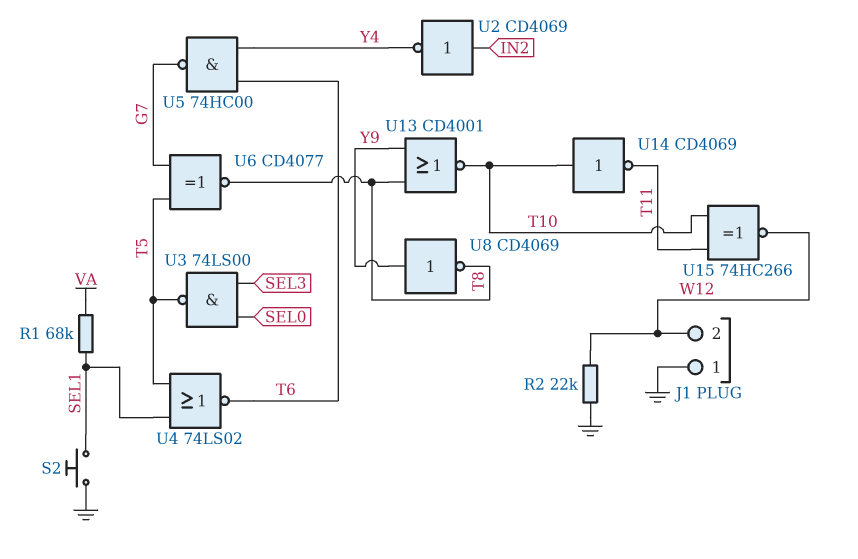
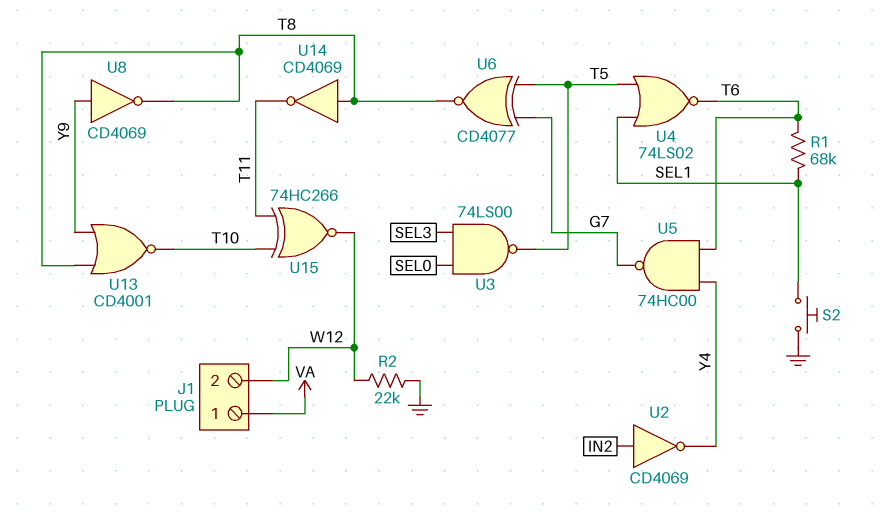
J1 pin 1: GND -> VA
R1: 68k (SEL1, VA) -> 68k (SEL1, T6)
U14: NOT CD4069 (in T10, out T11) -> NOT CD4069 (in T8, out T11)

